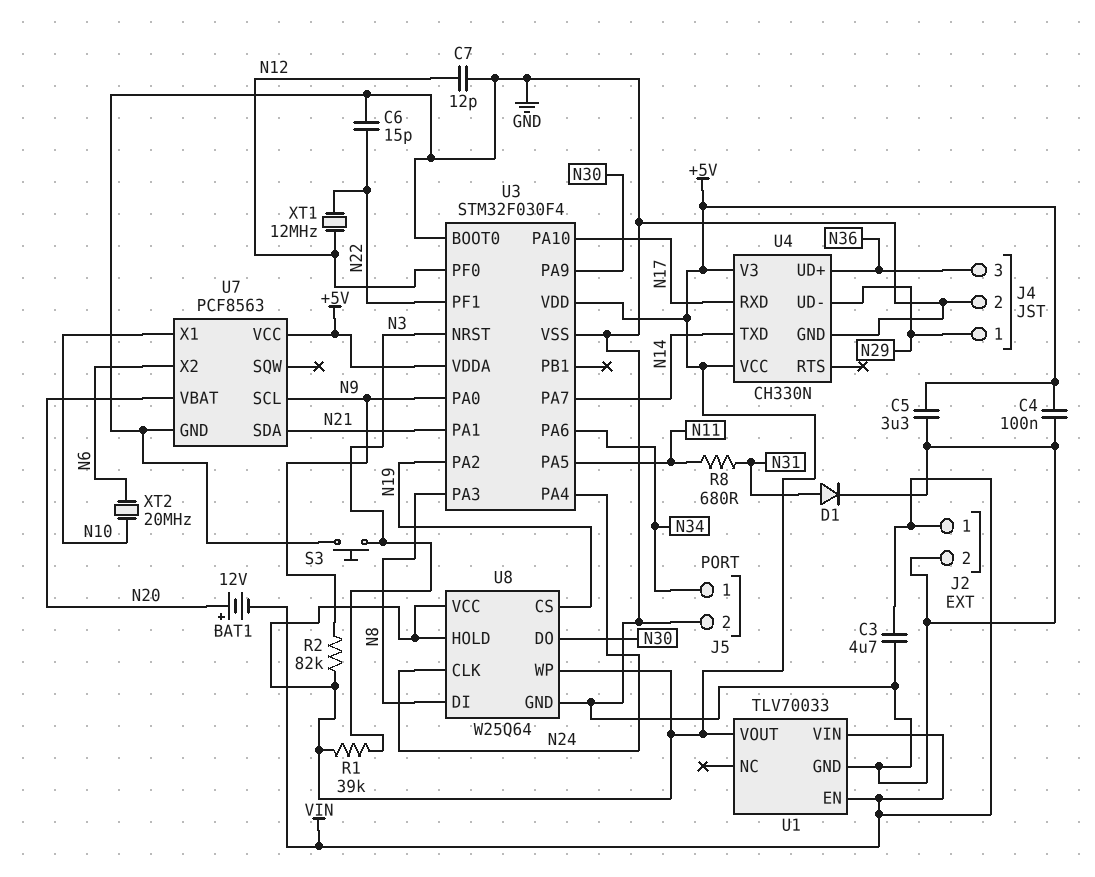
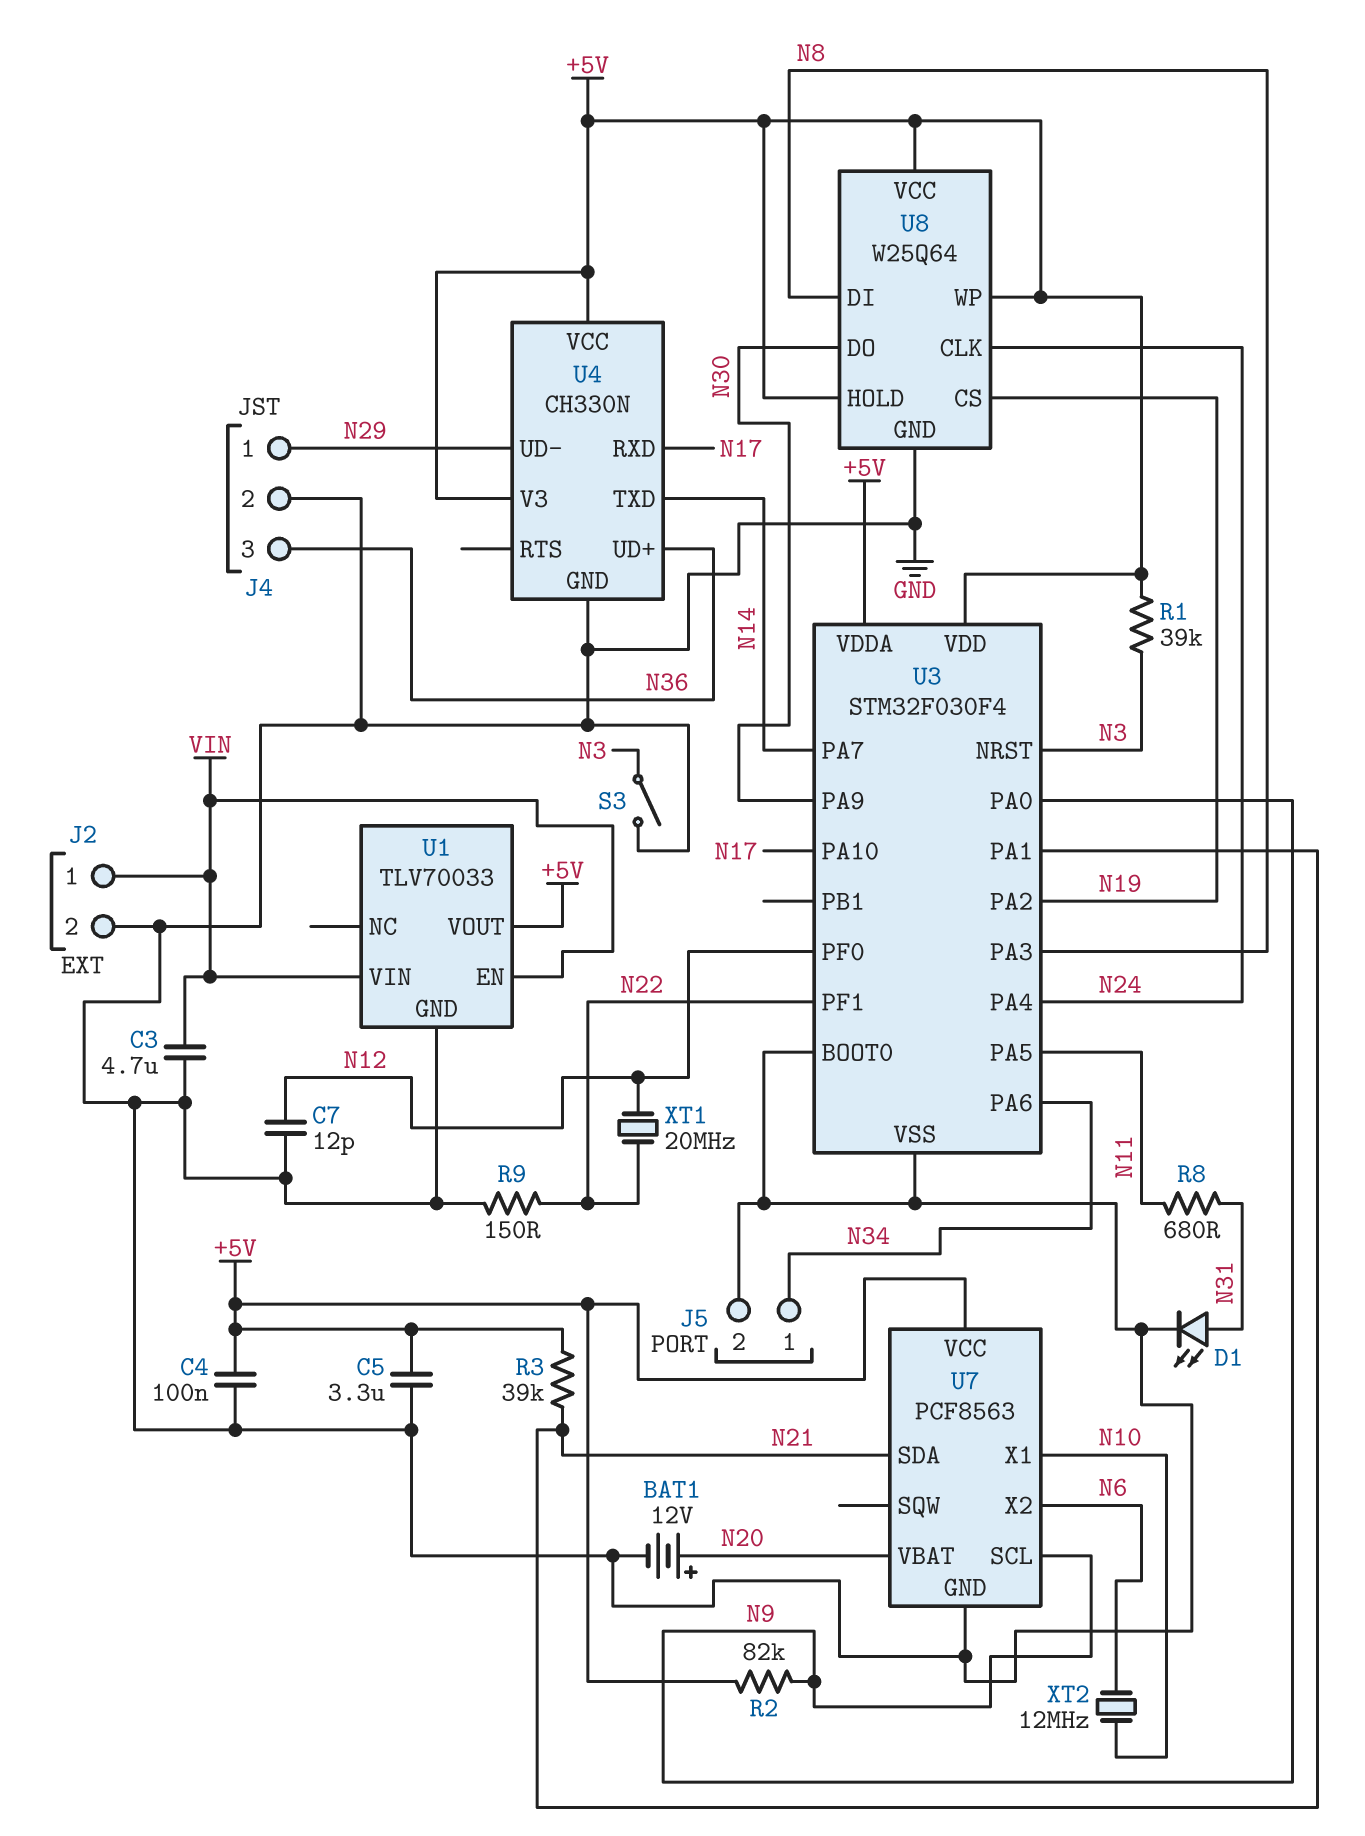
BAT1: 12V (plus N20, minus VIN) -> 12V (plus N20, minus GND)
C6: 15pF (GND, N22) -> none
D1: diode (A N31, K GND) -> LED (A N31, K GND)
R3: none -> 39k (+5V, N21)
R9: none -> 150 (GND, N22)
S3: button (GND, N3) -> switch (GND, N3)
XT1: 12MHz (N12, N22) -> 20MHz (N12, N22)
XT2: 20MHz (N6, N10) -> 12MHz (N6, N10)

